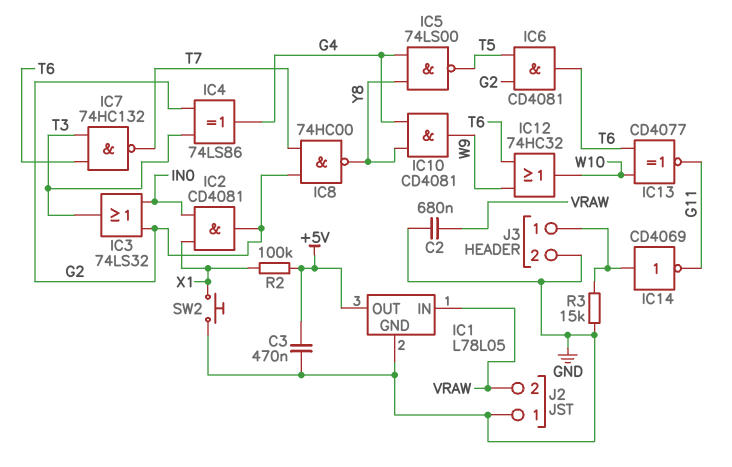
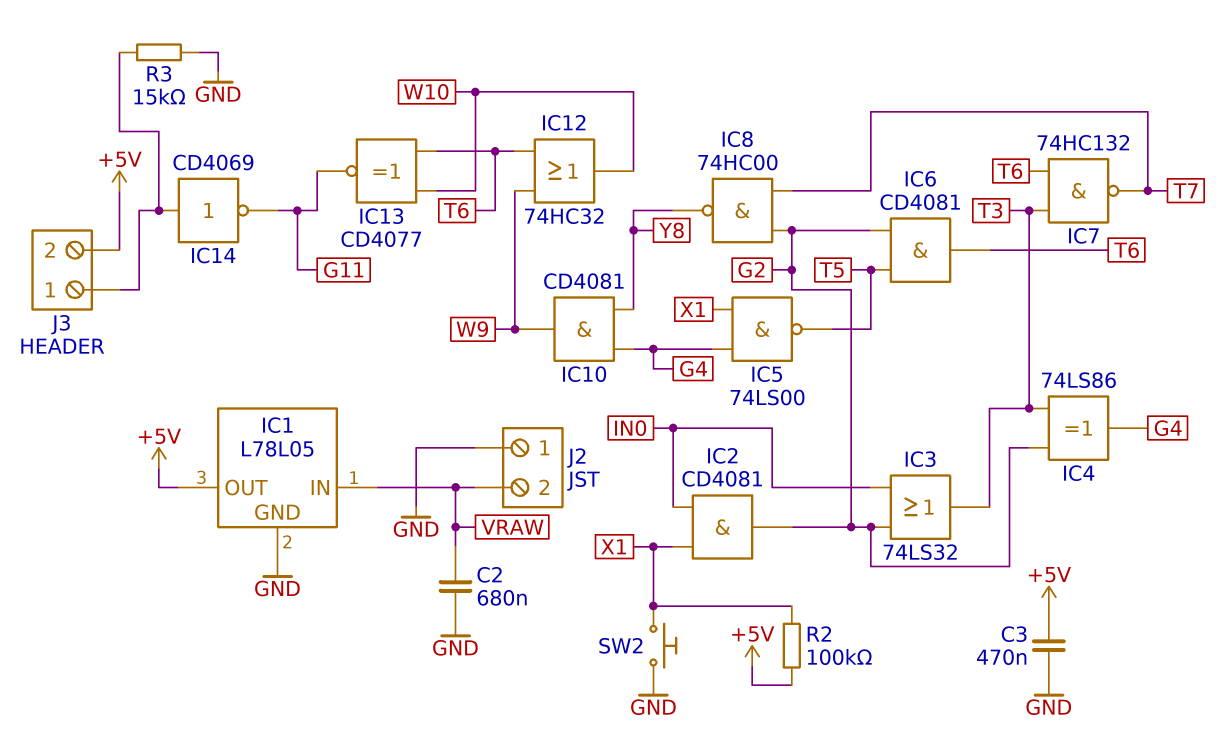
IC5: NAND 74LS00 (in G4, in Y8, out T5) -> NAND 74LS00 (in G4, in X1, out T5)
J3 pin 2: GND -> +5V

